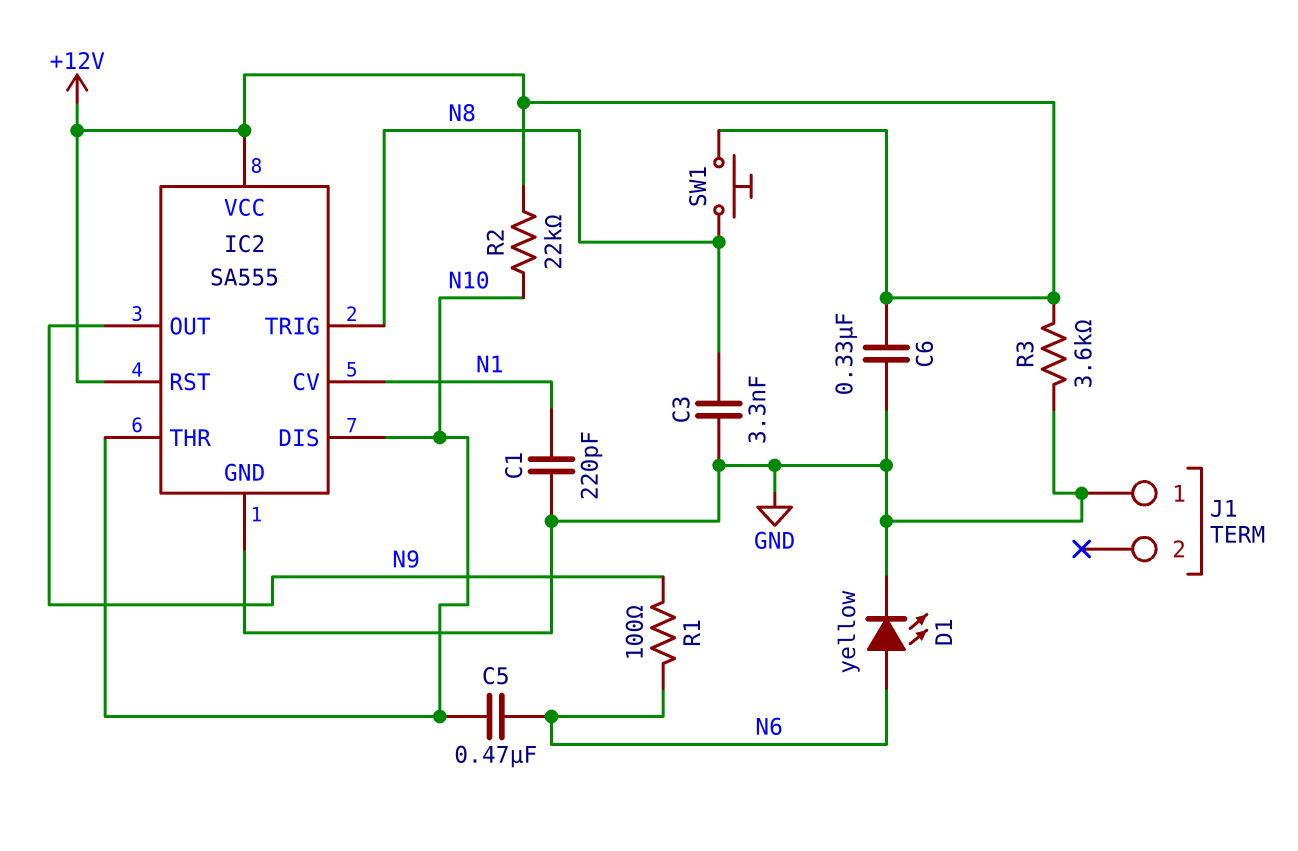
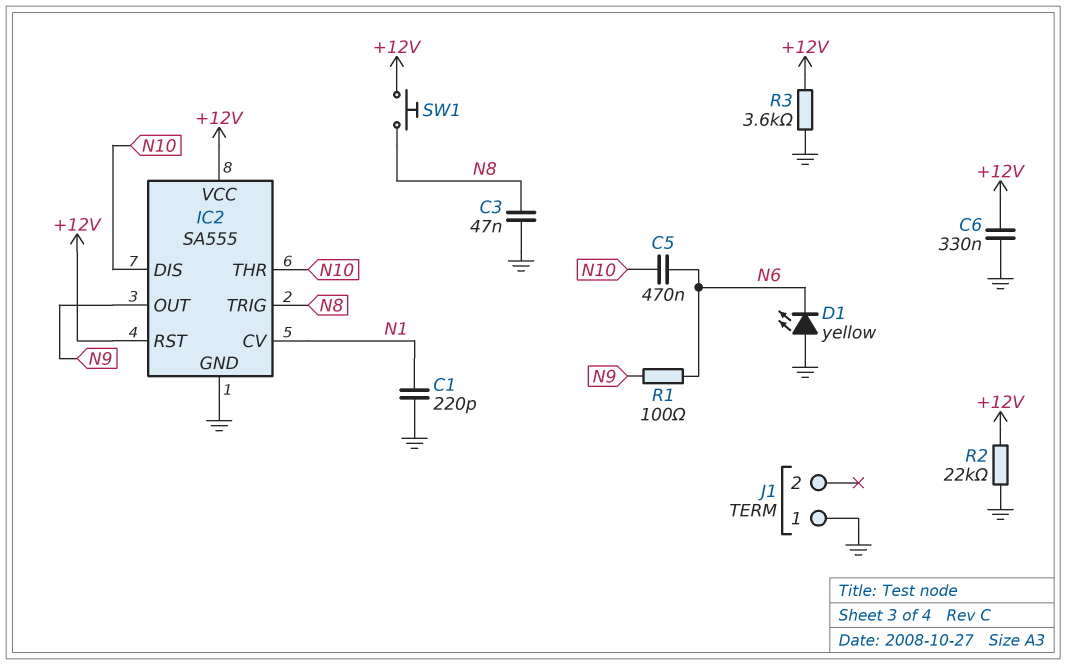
C3: 3.3nF (GND, N8) -> 47nF (GND, N8)
D1: LED yellow (A N6, K GND) -> LED yellow (A GND, K N6)
R2: 22k (+12V, N10) -> 22k (+12V, GND)

